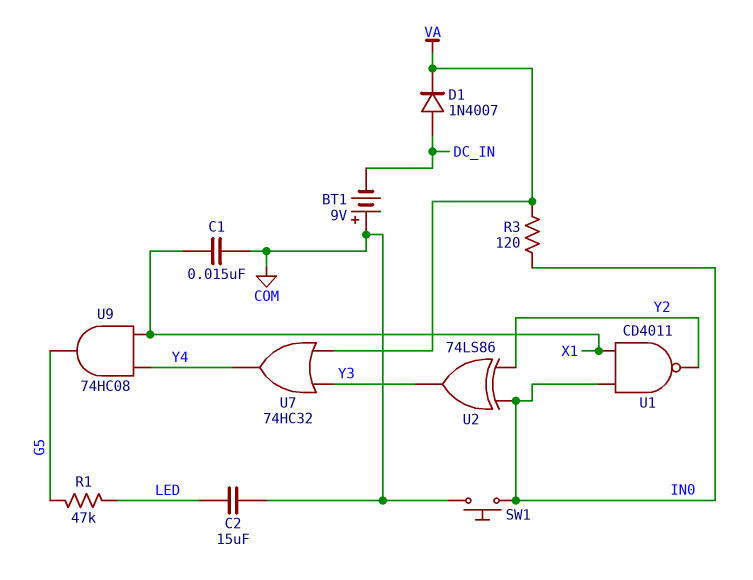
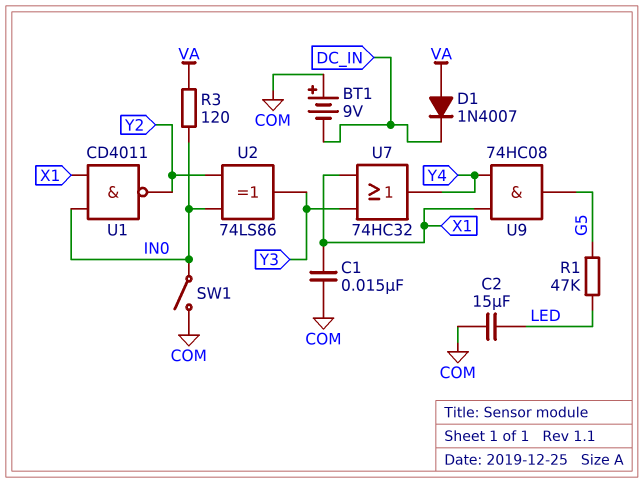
D1: diode 1N4007 (A DC_IN, K VA) -> diode 1N4007 (A VA, K DC_IN)
SW1: button (COM, IN0) -> switch (COM, IN0)
U7: OR 74HC32 (in VA, in Y3, out Y4) -> OR 74HC32 (in X1, in Y3, out Y4)

